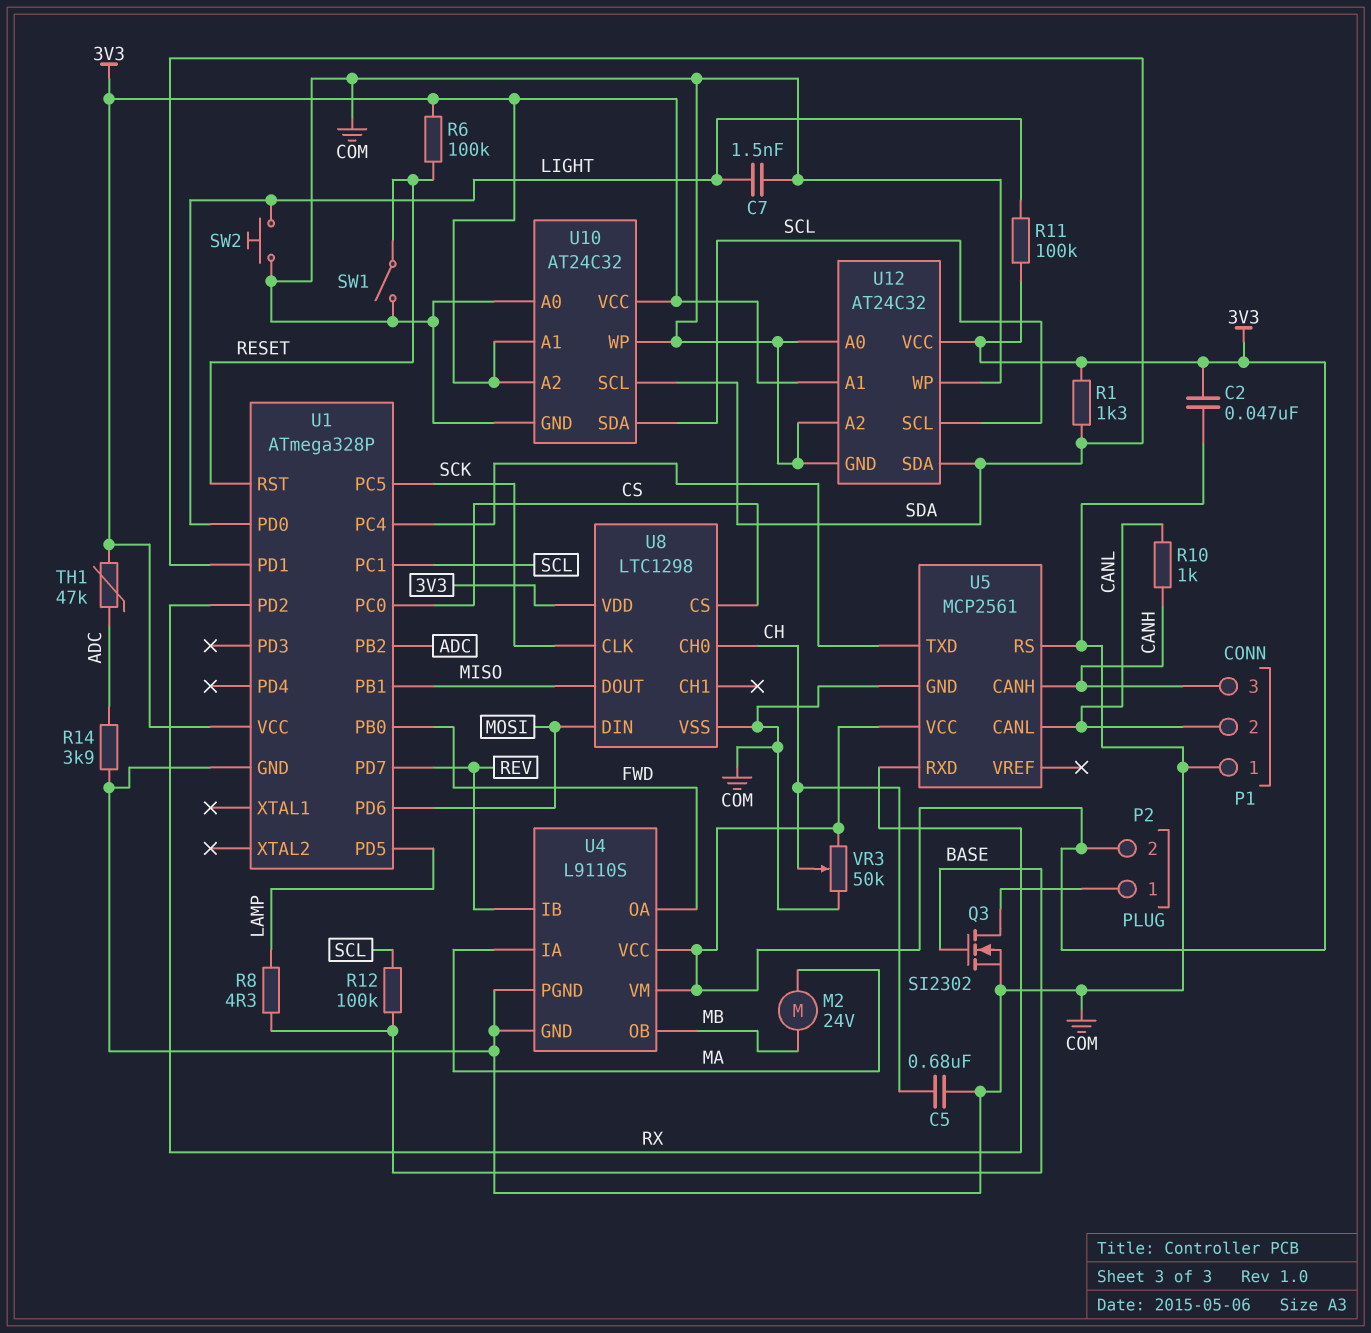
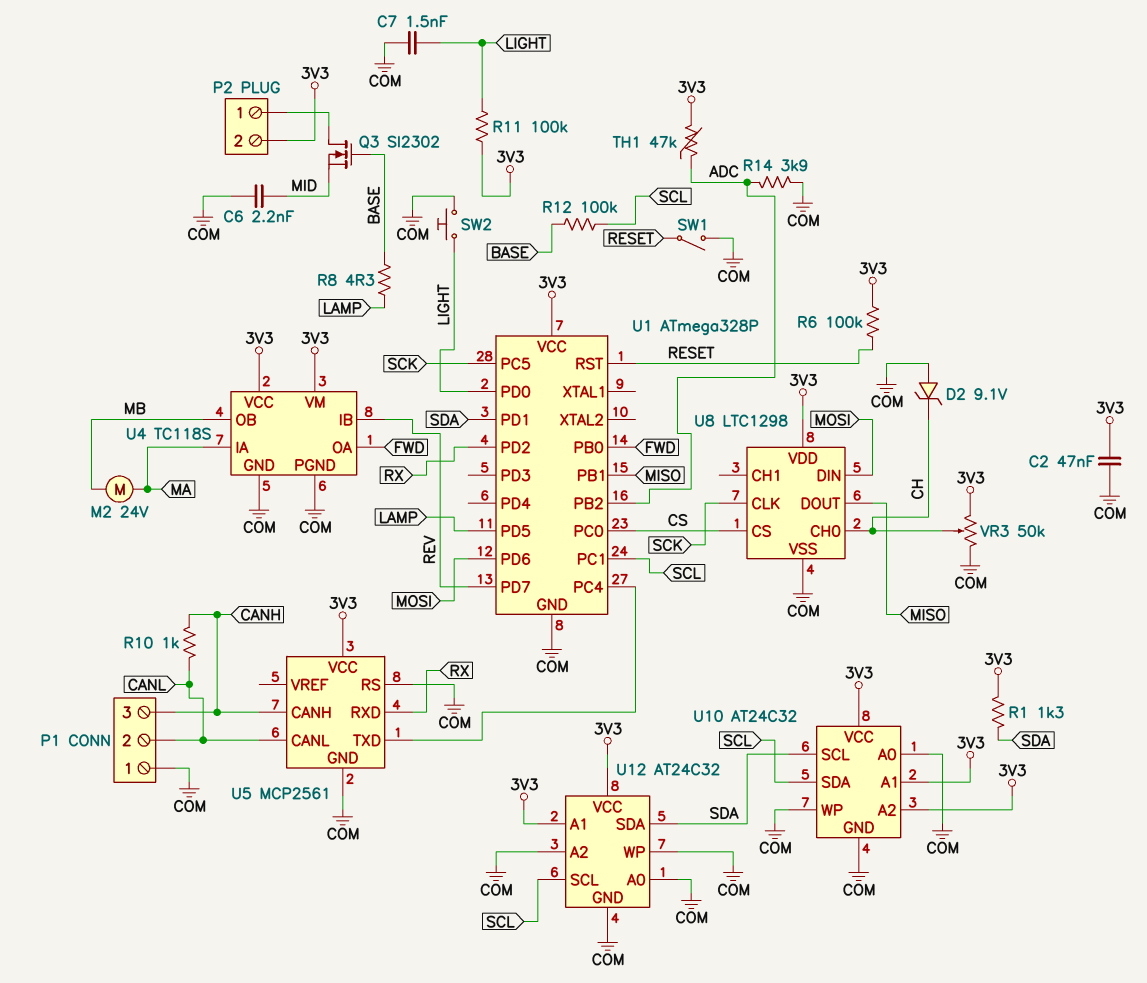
C5: 680nF (CH, COM) -> none
C6: none -> 2.2nF (COM, MID)
D2: none -> zener 9.1V (A COM, K CH)
Q3: NMOS SI2302 (G BASE, D P2/1, S COM) -> NMOS SI2302 (G BASE, D P2/1, S MID)
U4: L9110S -> TC118S

